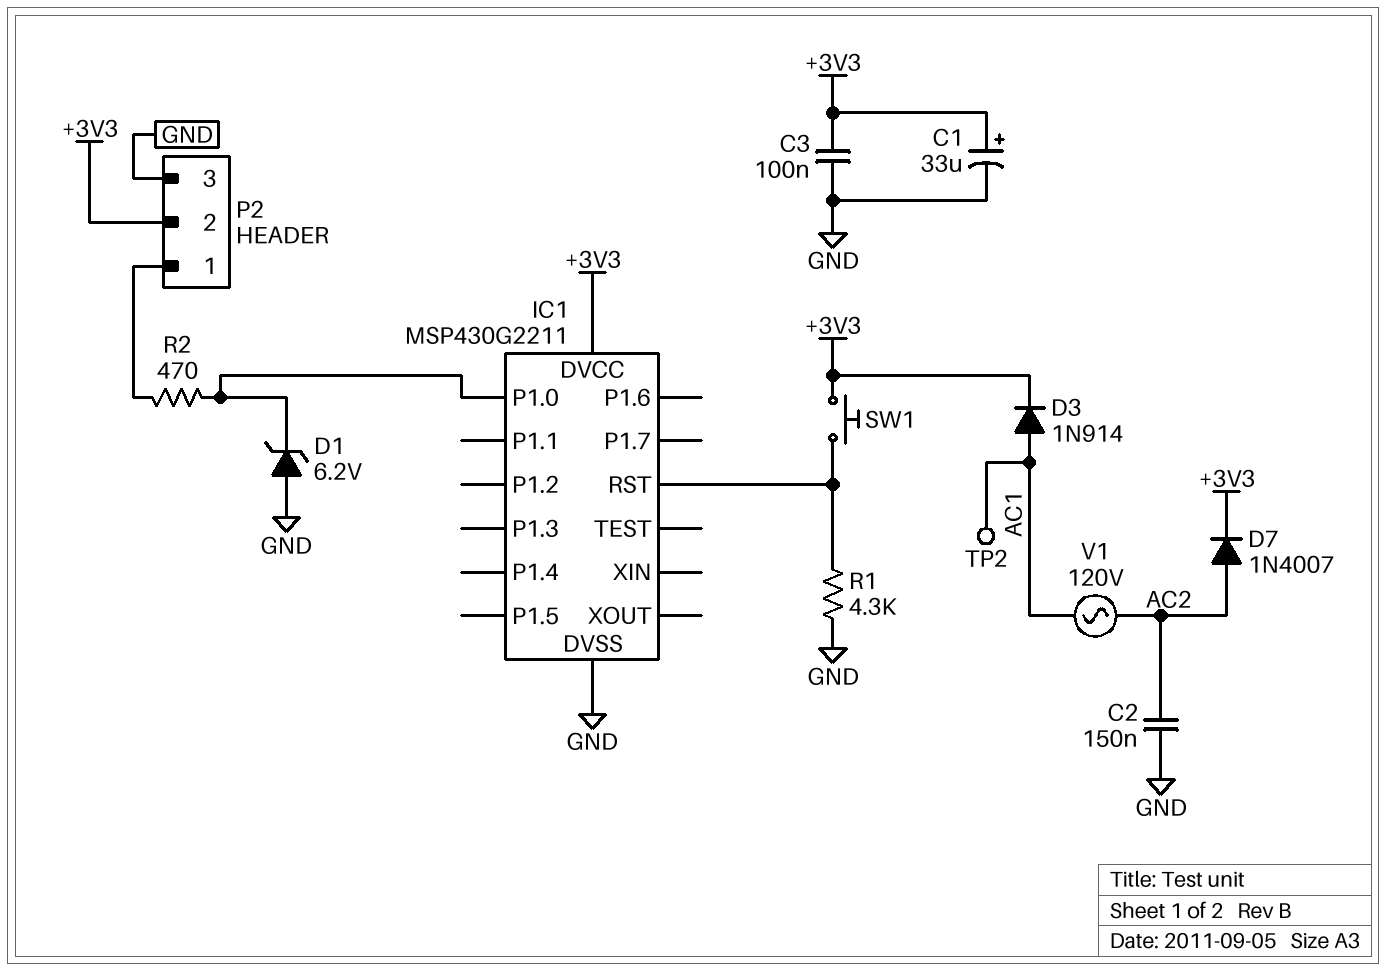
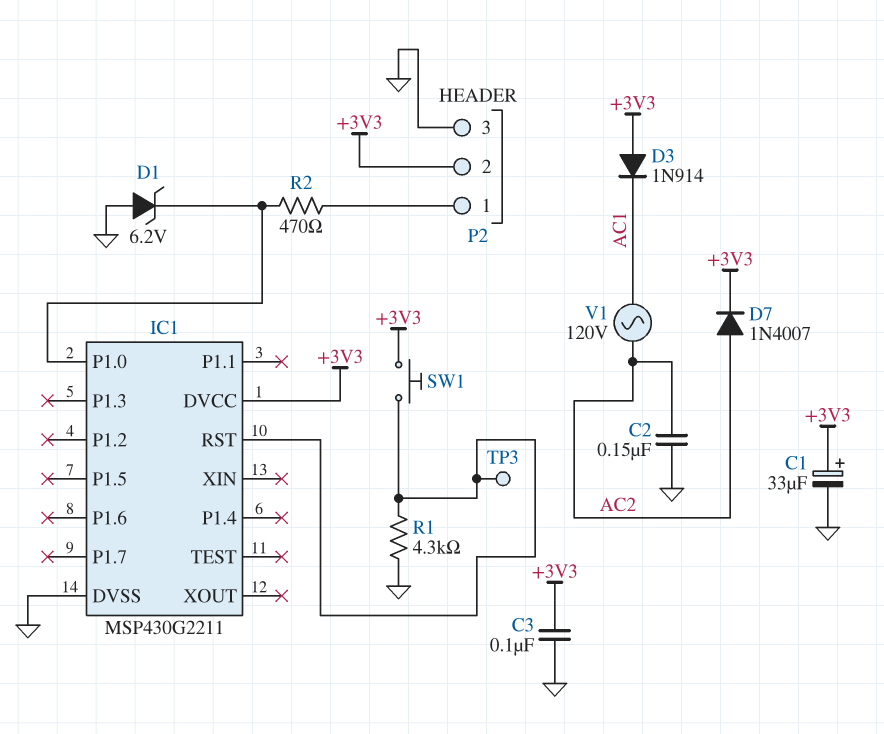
D3: diode 1N914 (A AC1, K +3V3) -> diode 1N914 (A +3V3, K AC1)
TP2: test point (AC1) -> none
TP3: none -> test point (IC1/RST)

